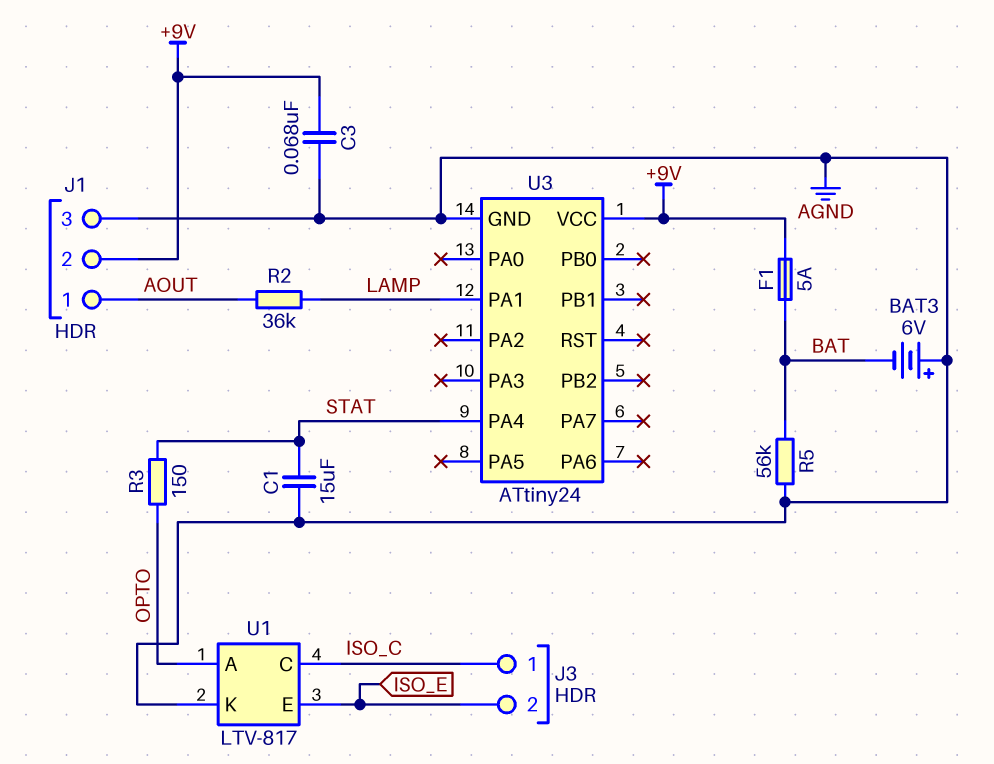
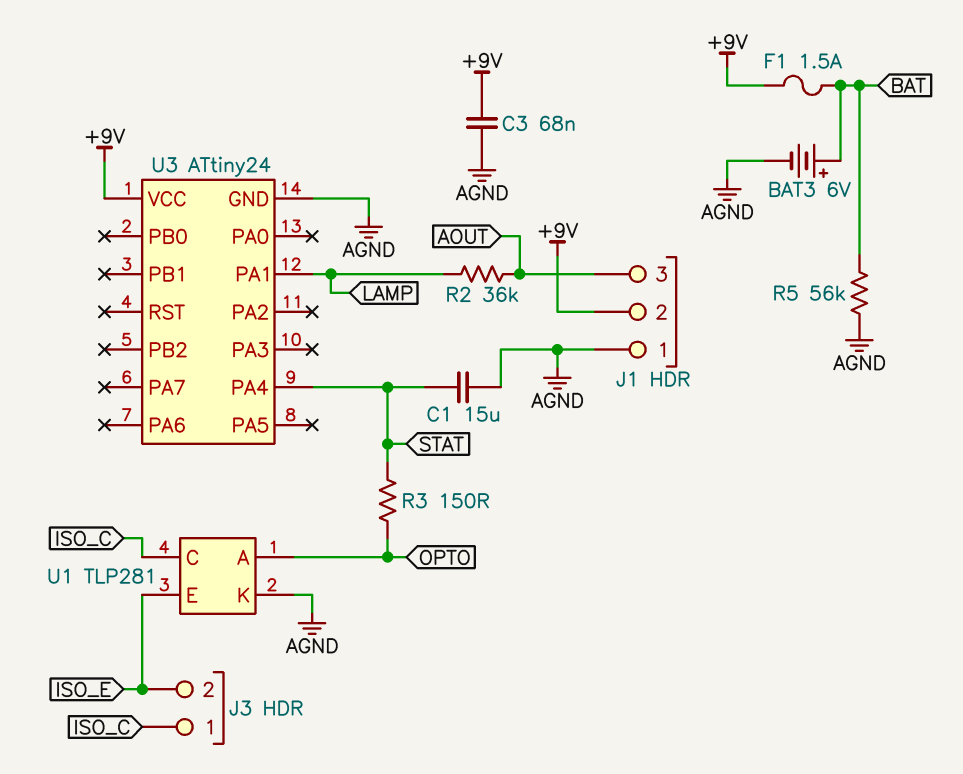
BAT3: 6V (plus AGND, minus BAT) -> 6V (plus BAT, minus AGND)
F1: 5A (+9V, BAT) -> 1.5A (+9V, BAT)
J1 pin 1: AOUT -> AGND
J1 pin 3: AGND -> AOUT
U1: LTV-817 -> TLP281

